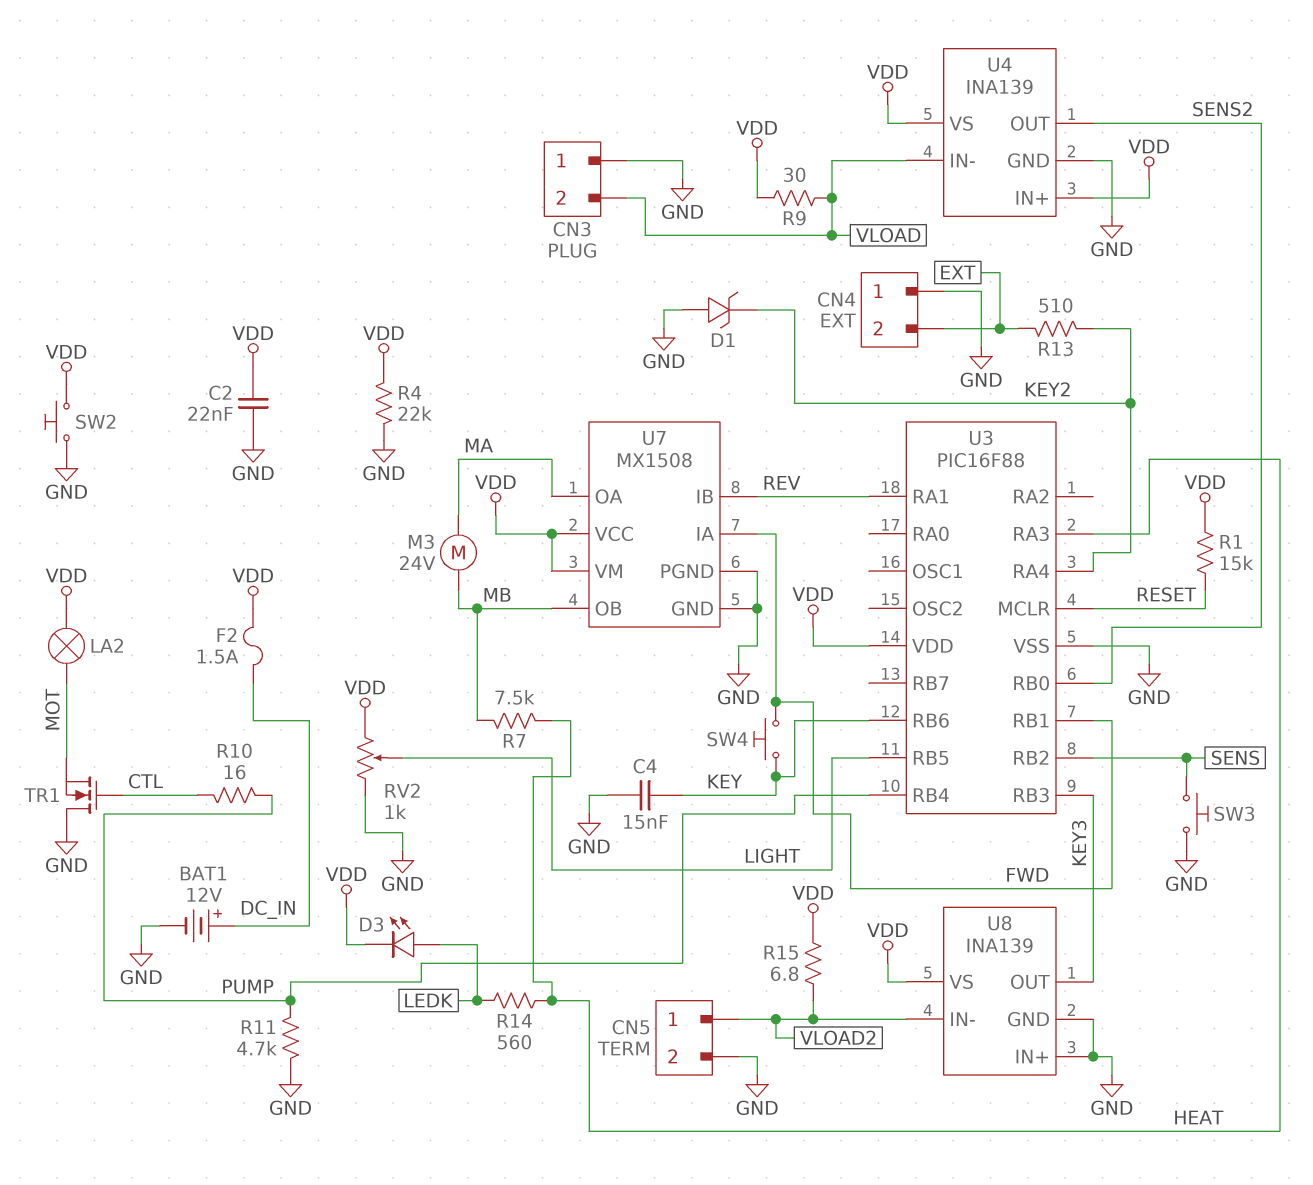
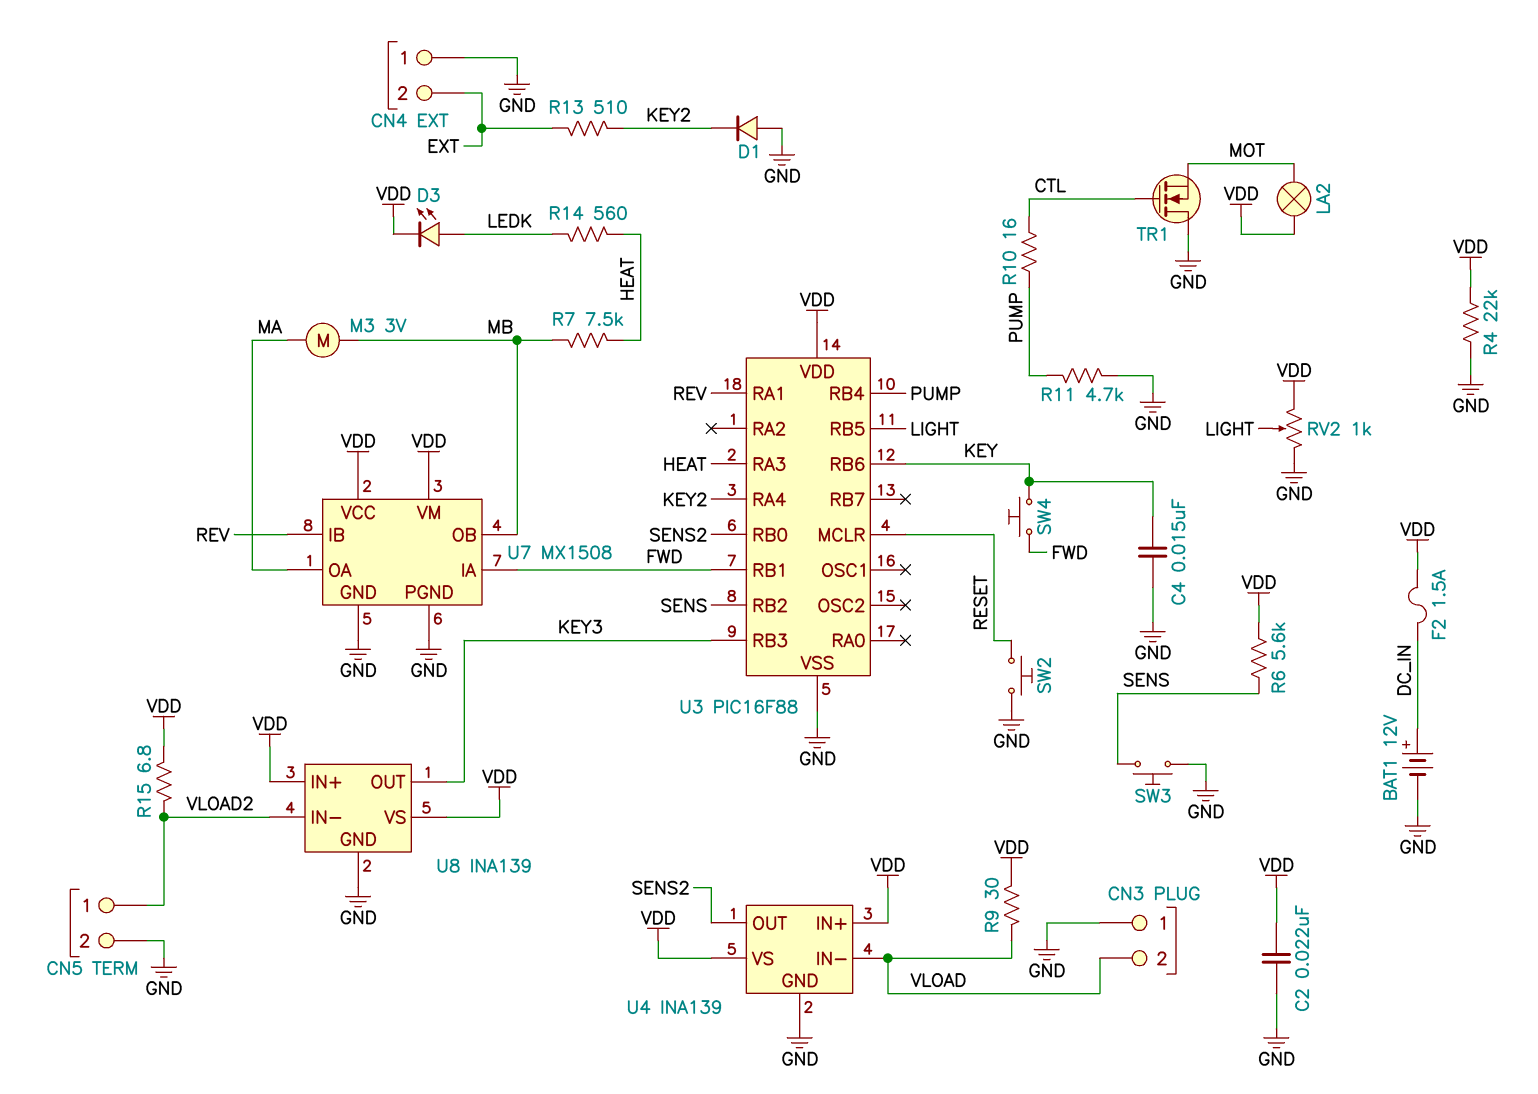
D1: zener (A GND, K KEY2) -> diode (A GND, K KEY2)
M3: motor 24V (MA, MB) -> motor 3V (MA, MB)
R1: 15k (RESET, VDD) -> none
R6: none -> 5.6k (SENS, VDD)
SW2: button (GND, VDD) -> button (GND, RESET)
U8 pin IN+: GND -> VDD

